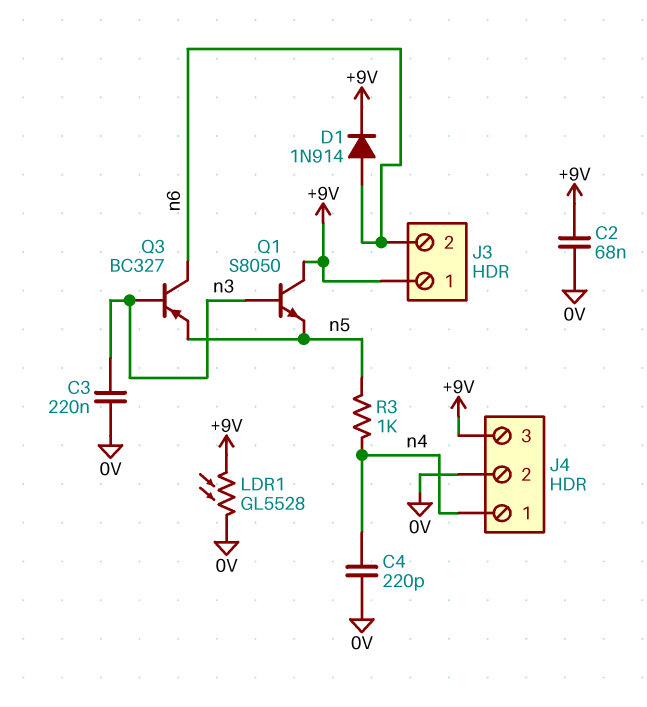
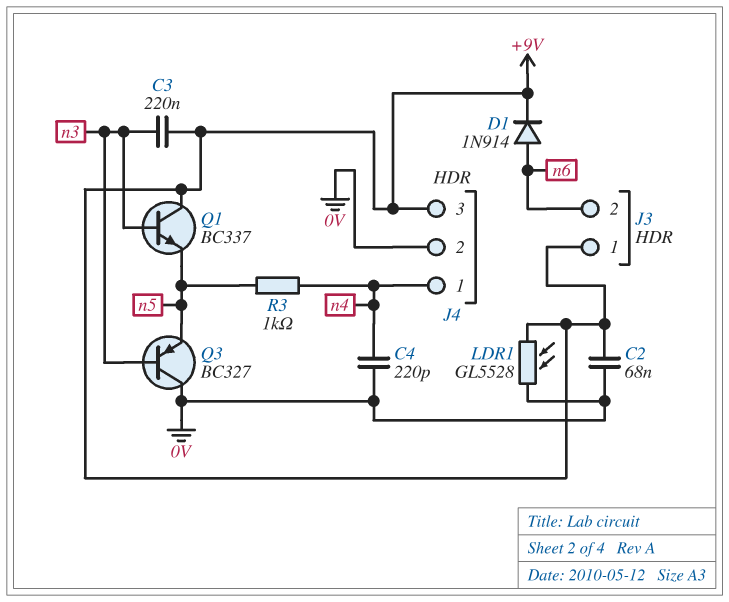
C3: 220nF (0V, n3) -> 220nF (+9V, n3)
Q1: NPN S8050 (B n3, C +9V, E n5) -> NPN BC337 (B n3, C +9V, E n5)
Q3: PNP BC327 (B n3, C n6, E n5) -> PNP BC327 (B n3, C 0V, E n5)

